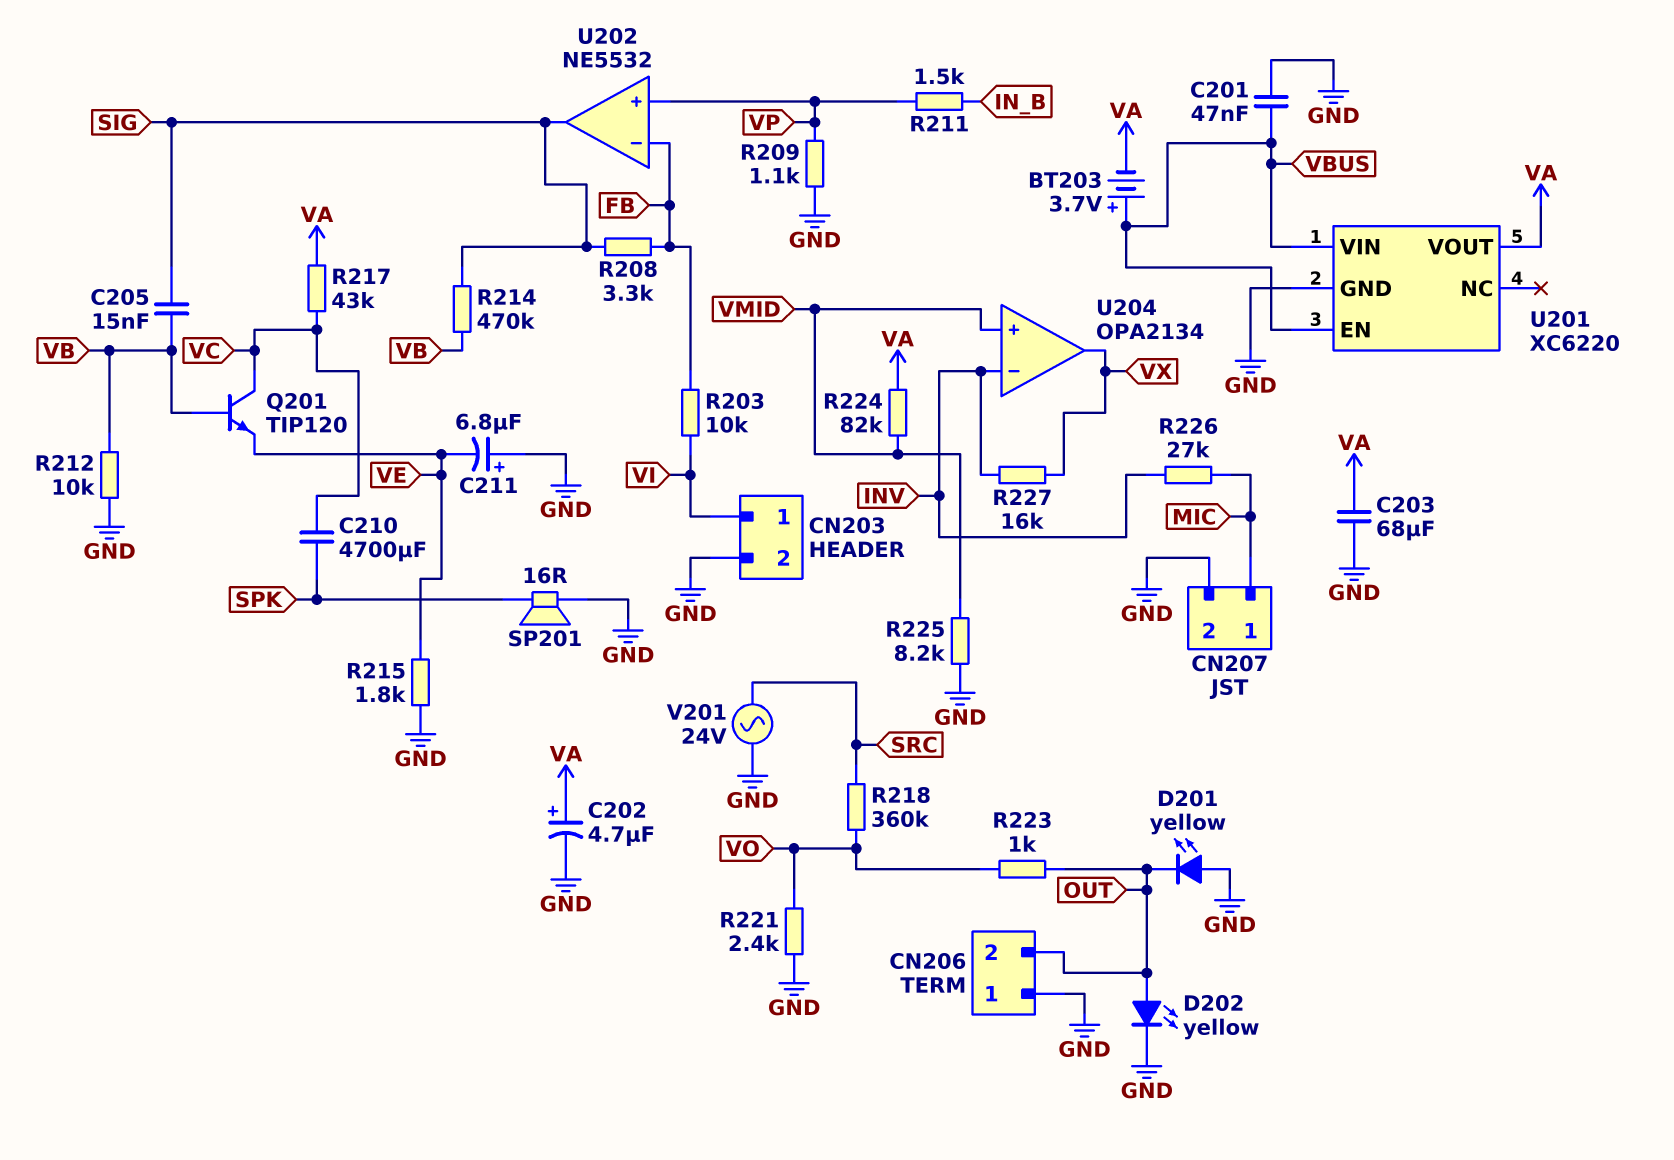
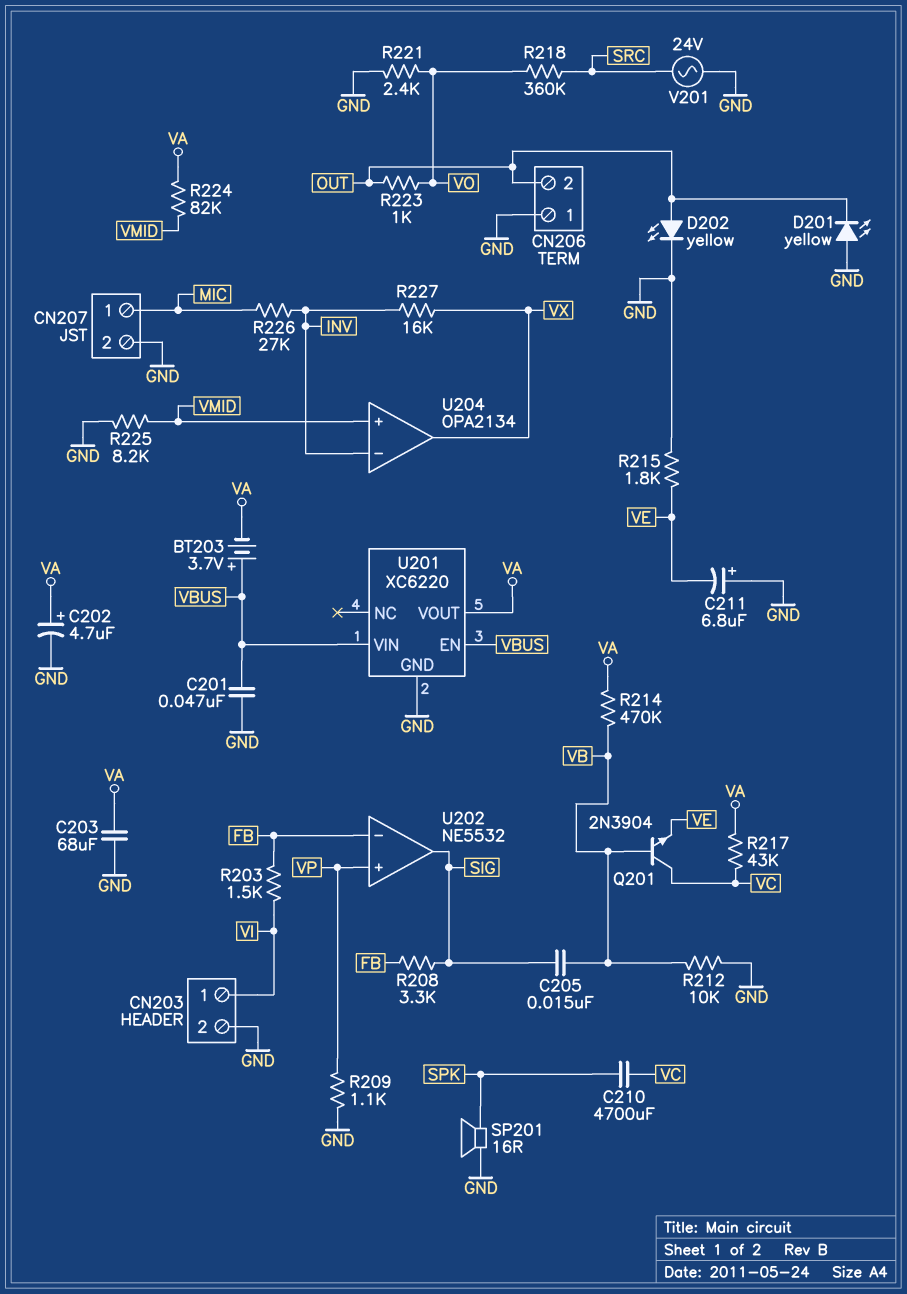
Q201: NPN TIP120 (B VB, C VC, E VE) -> NPN 2N3904 (B VB, C VC, E VE)
R203: 10k (FB, VI) -> 1.5k (FB, VI)
R211: 1.5k (IN_B, VP) -> none
R214: 470k (SIG, VB) -> 470k (VA, VB)

